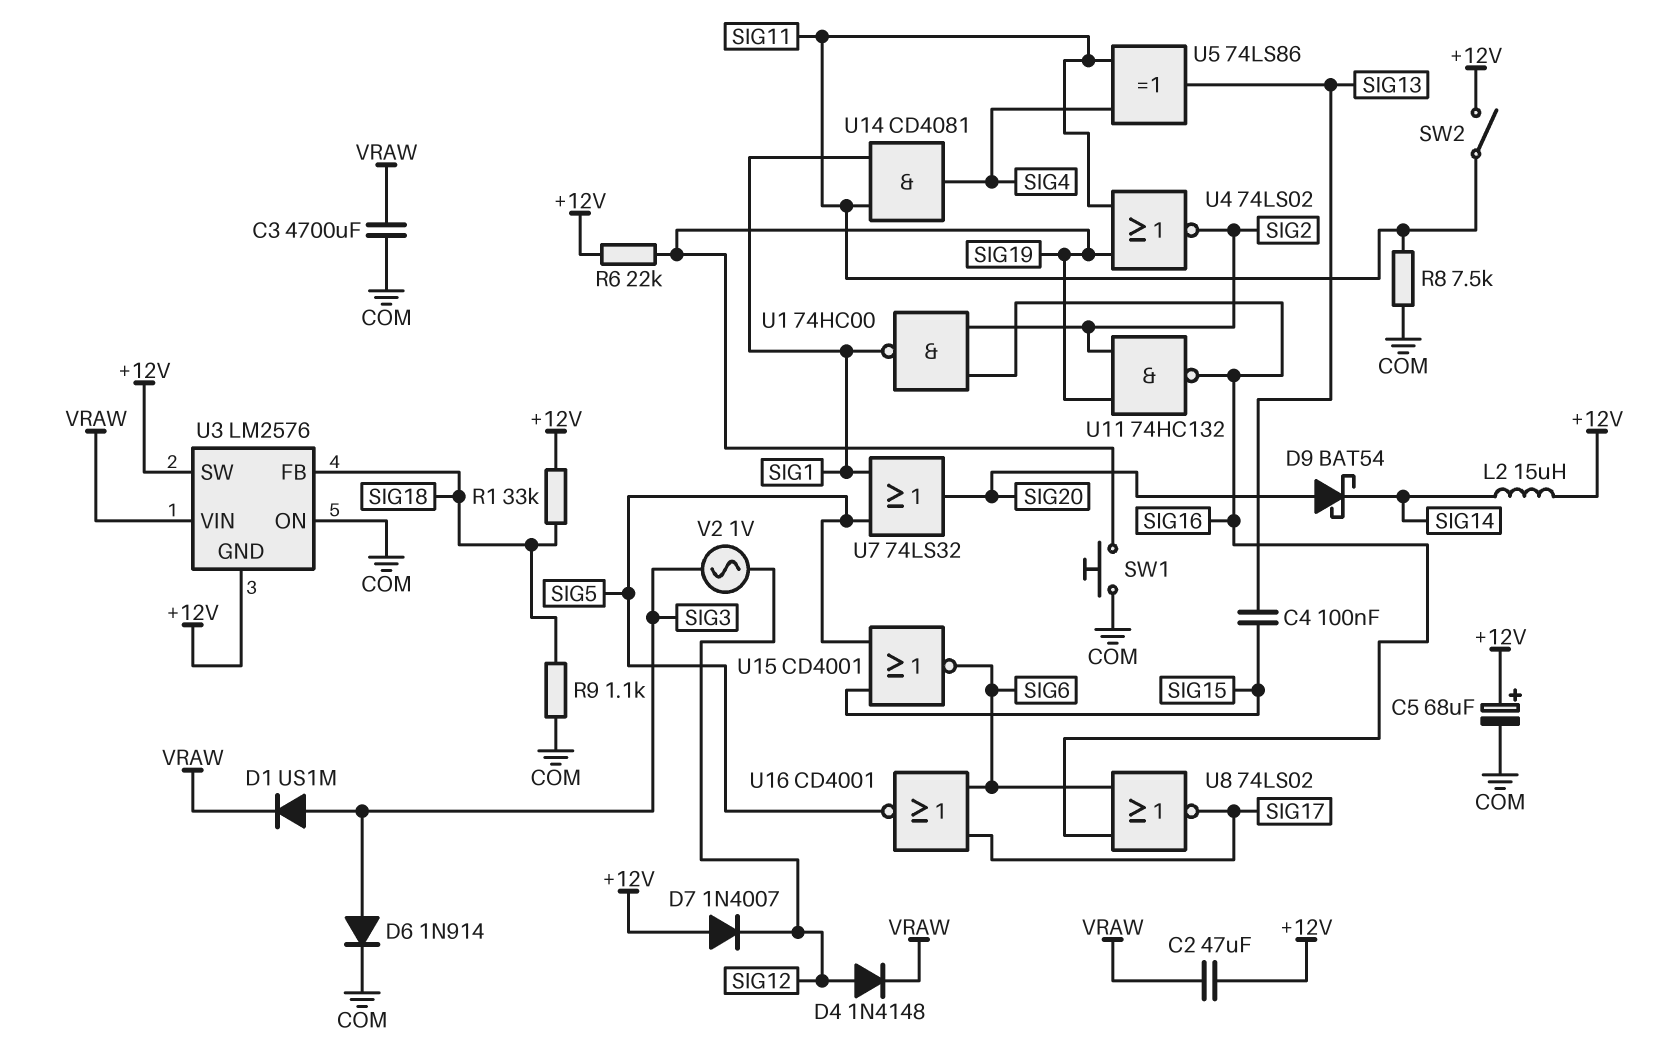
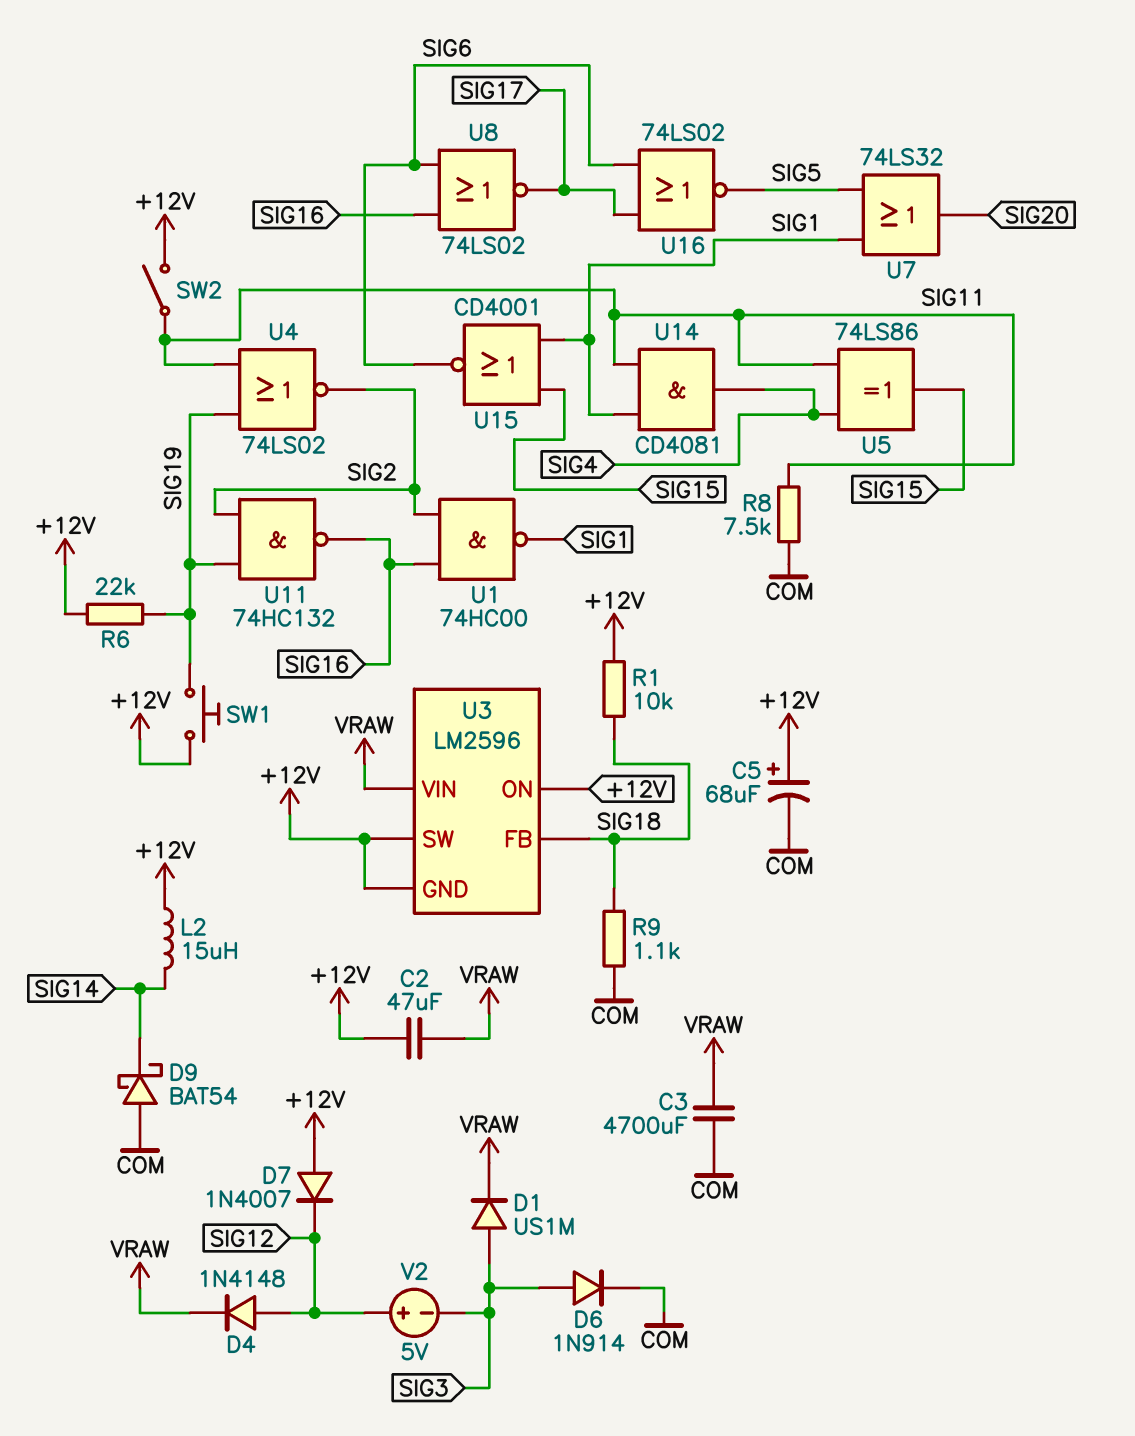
C4: 100nF (SIG13, SIG15) -> none
D9: schottky BAT54 (A SIG20, K SIG14) -> schottky BAT54 (A COM, K SIG14)
R1: 33k (+12V, SIG18) -> 10k (+12V, SIG18)
SW1: button (COM, SIG19) -> button (+12V, SIG19)
U3: LM2576 -> LM2596
U3 pin ON: COM -> +12V
U5: XOR 74LS86 (in SIG4, in SIG11, out SIG13) -> XOR 74LS86 (in SIG4, in SIG11, out SIG15)
U15: NOR CD4001 (in SIG5, in SIG15, out SIG6) -> NOR CD4001 (in SIG1, in SIG15, out SIG6)
U16: NOR CD4001 (in SIG6, in SIG17, out SIG5) -> NOR 74LS02 (in SIG6, in SIG17, out SIG5)
V2: AC 1V (SIG3, SIG12) -> 5V (plus SIG12, minus SIG3)

